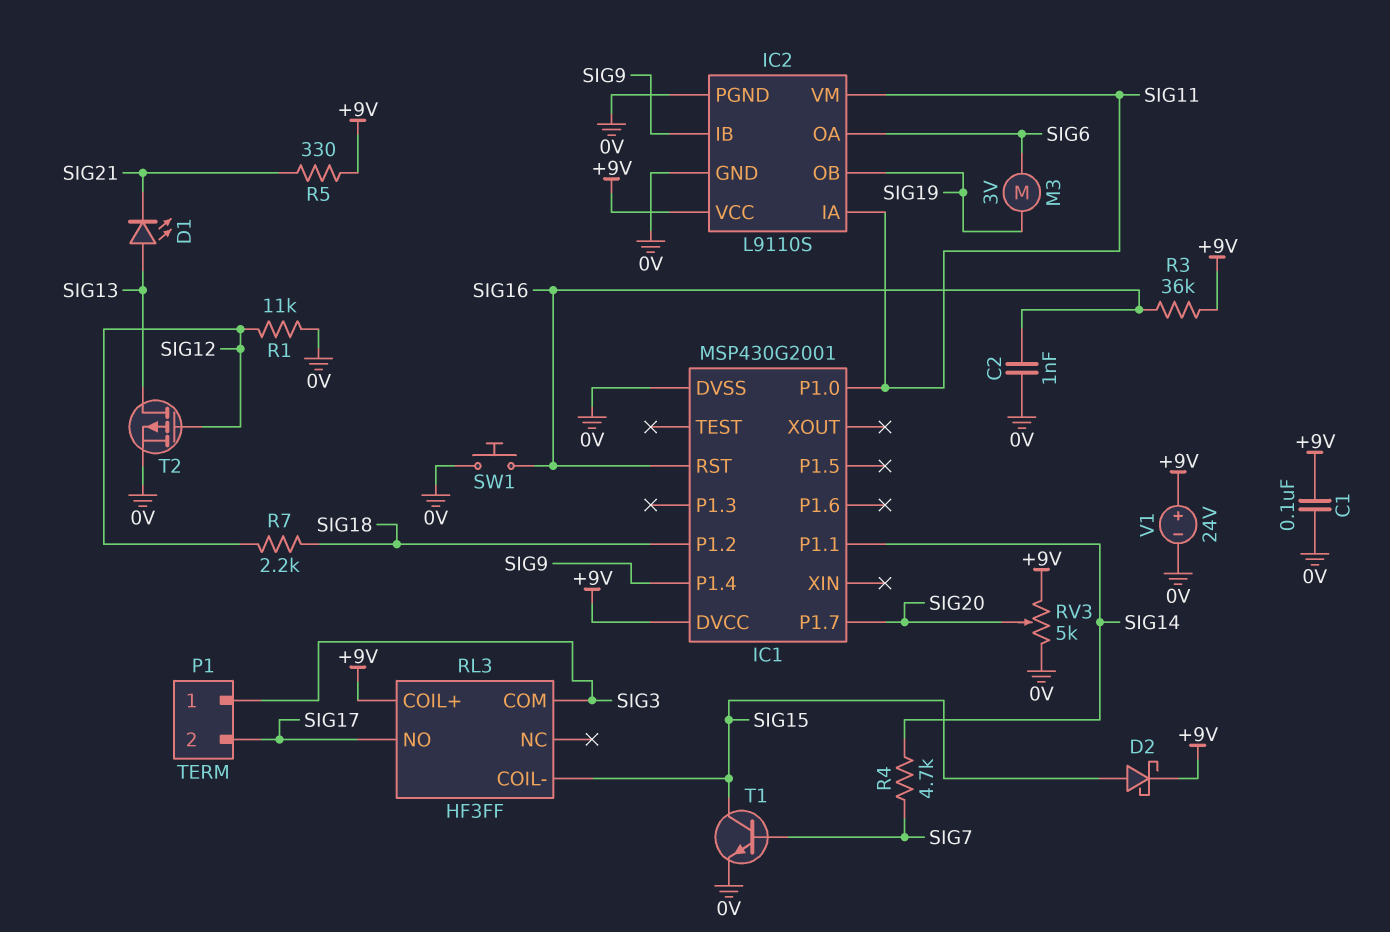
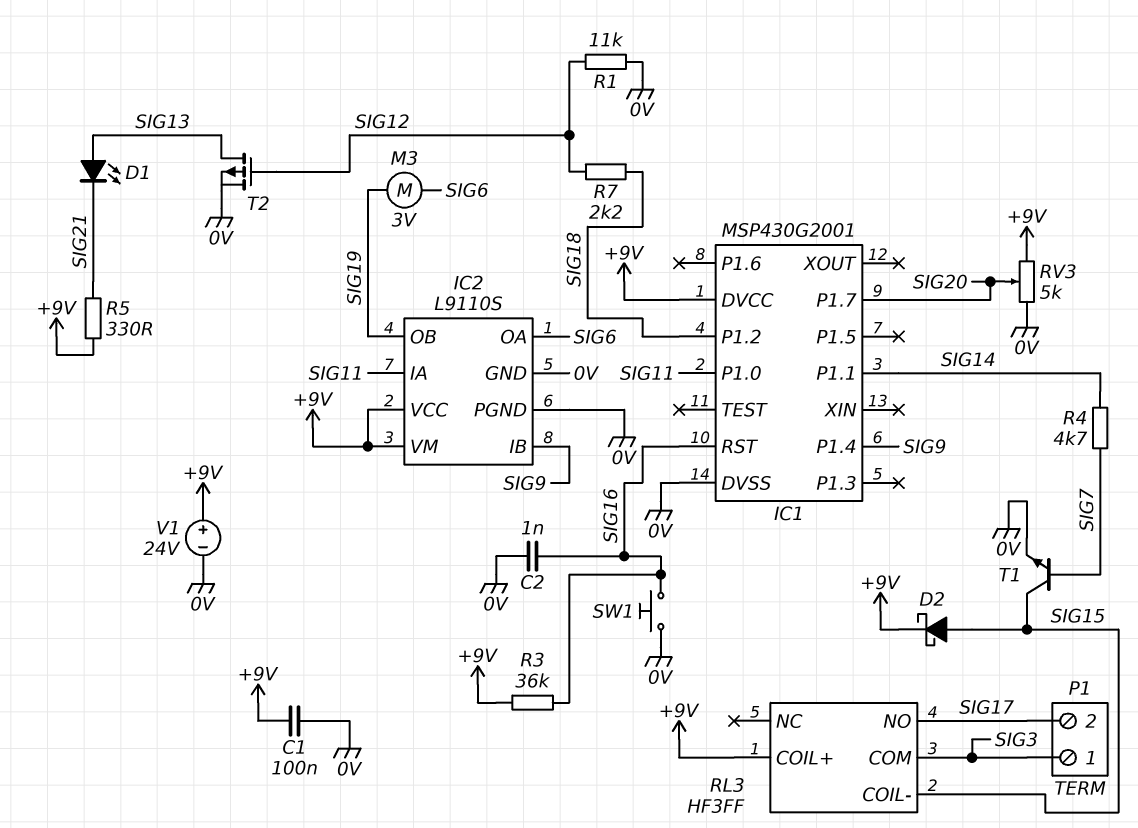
IC2 pin VM: SIG11 -> +9V

